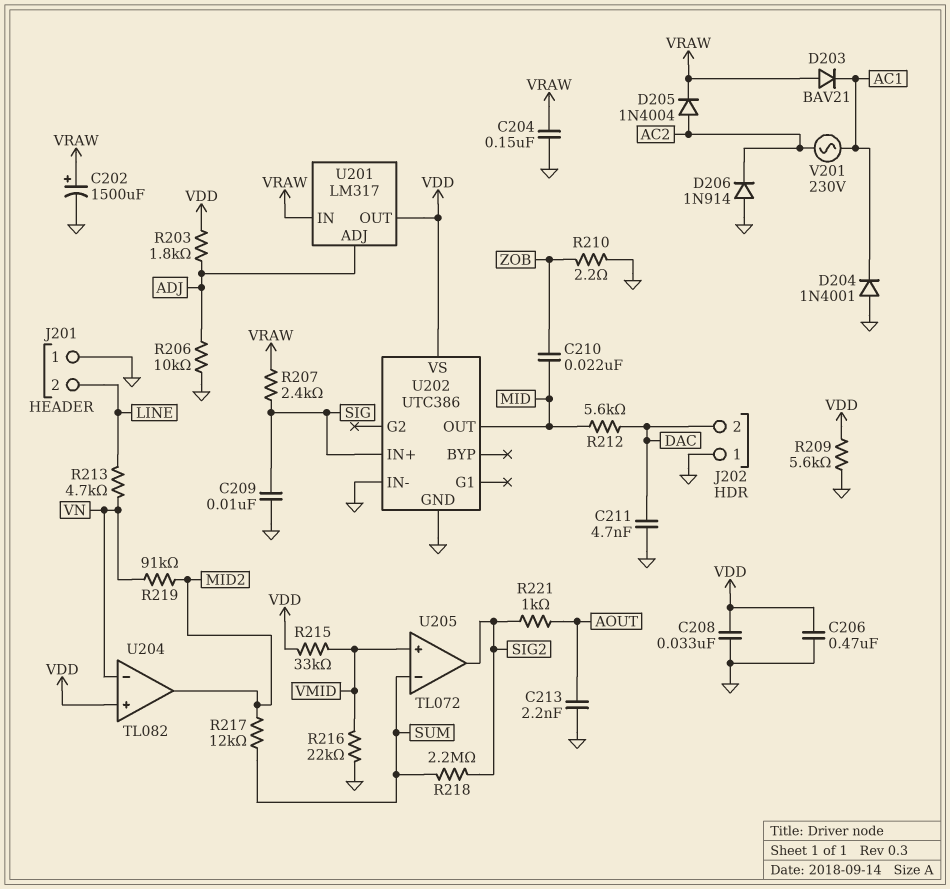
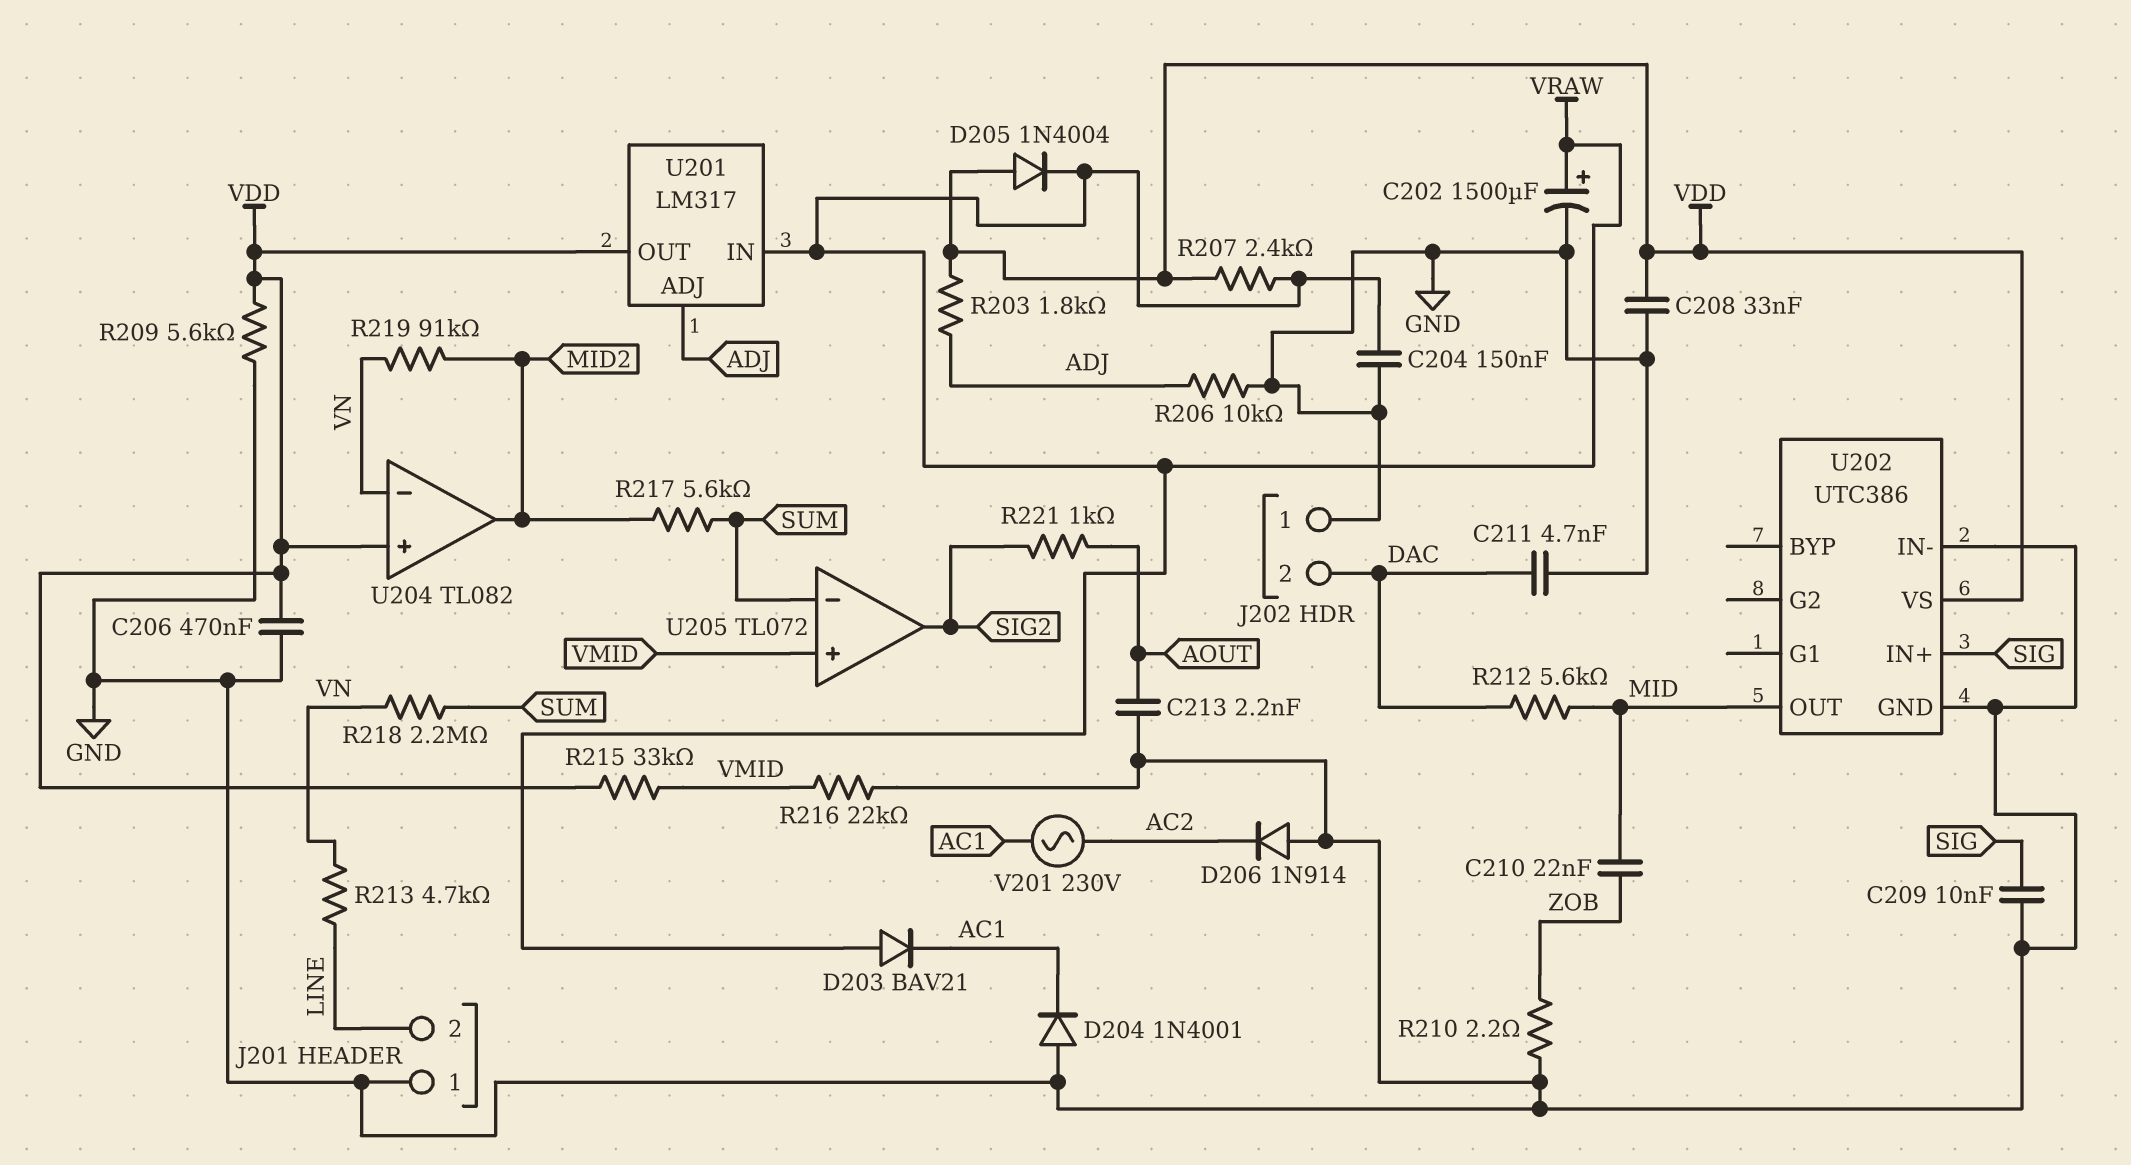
D205: diode 1N4004 (A AC2, K VRAW) -> diode 1N4004 (A VDD, K VRAW)
R207: 2.4k (SIG, VRAW) -> 2.4k (VDD, VRAW)
R217: 12k (MID2, SUM) -> 5.6k (MID2, SUM)
R218: 2.2M (SIG2, SUM) -> 2.2M (SUM, VN)

